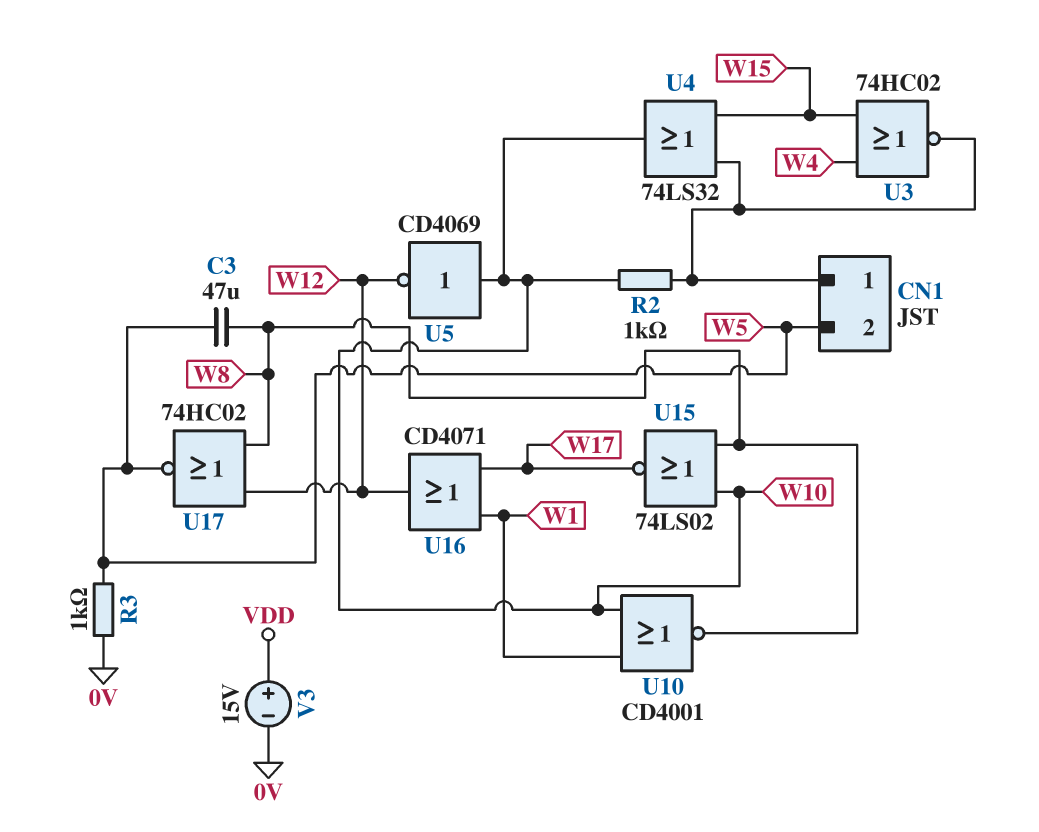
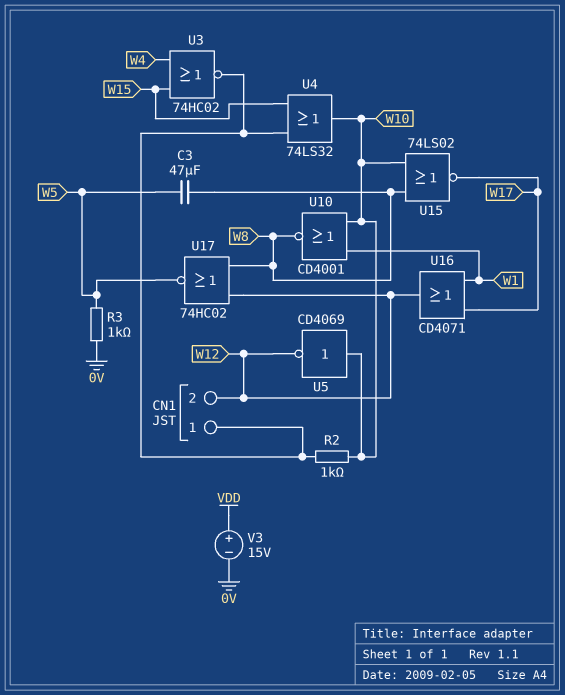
CN1 pin 2: W5 -> W12

